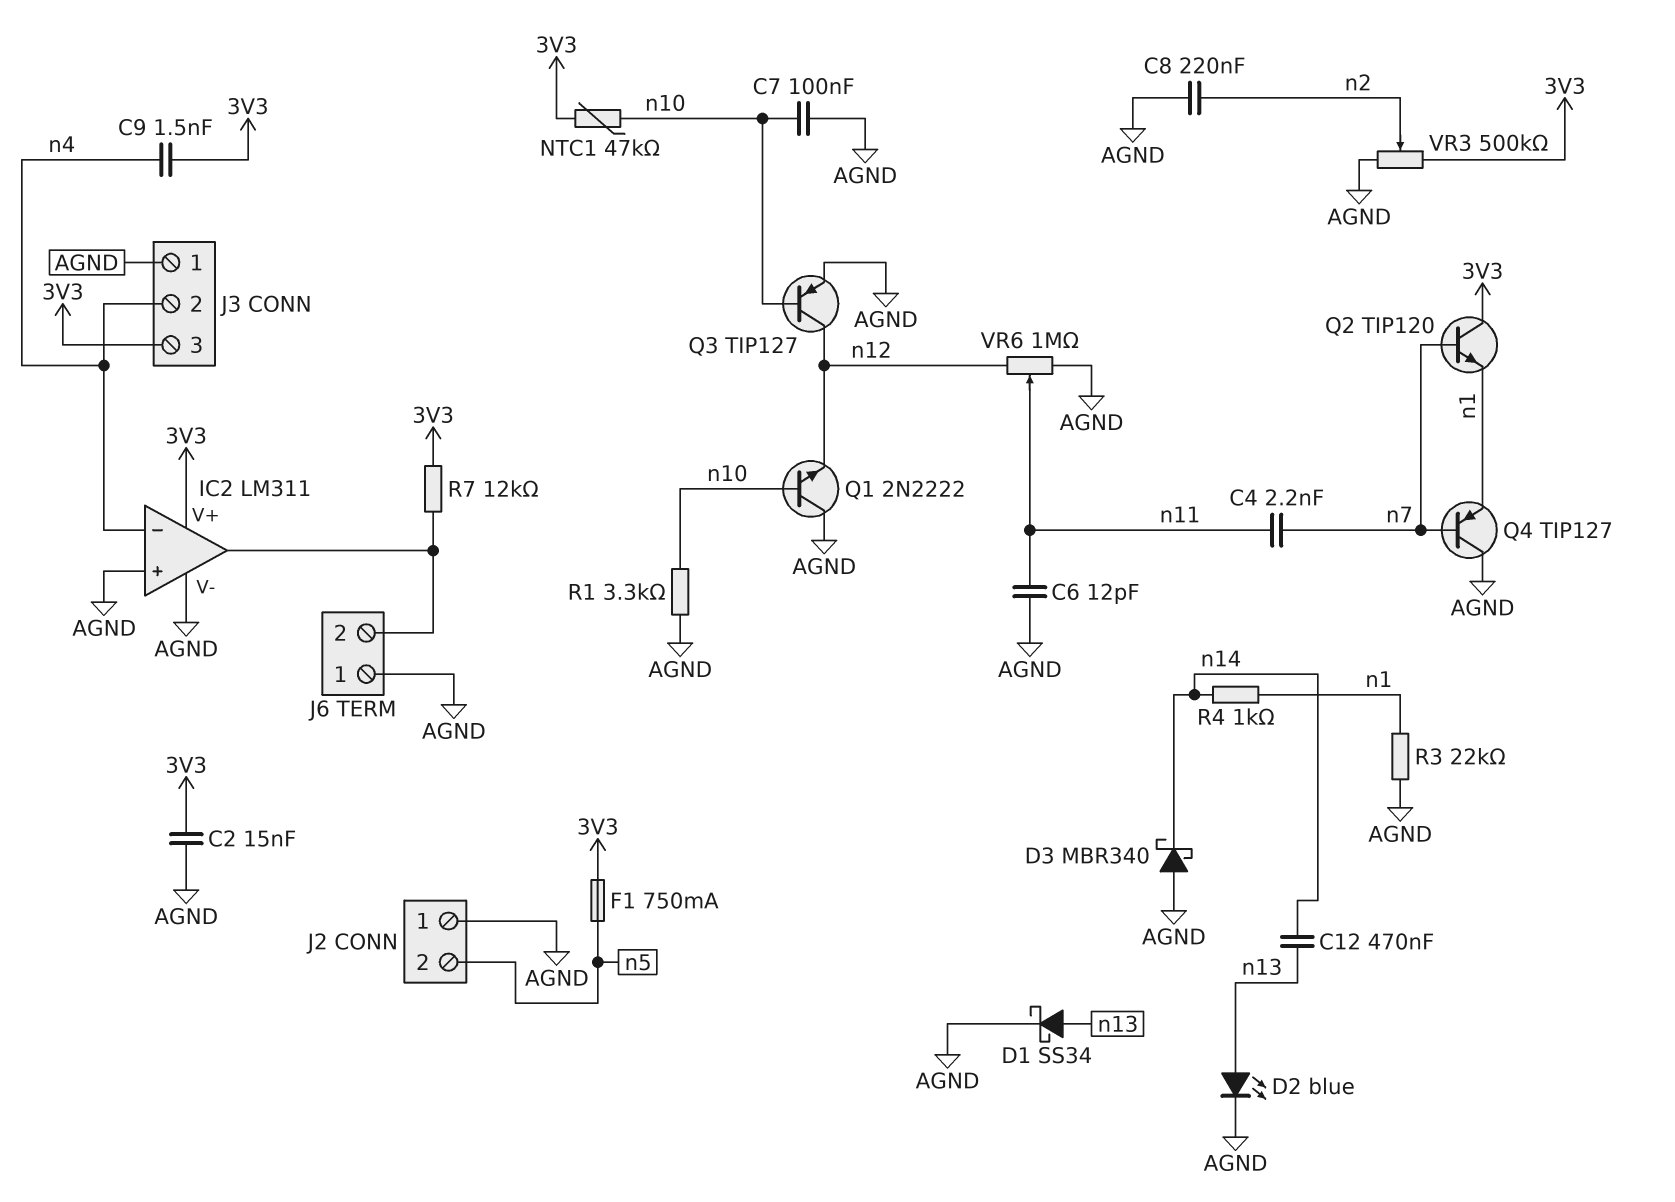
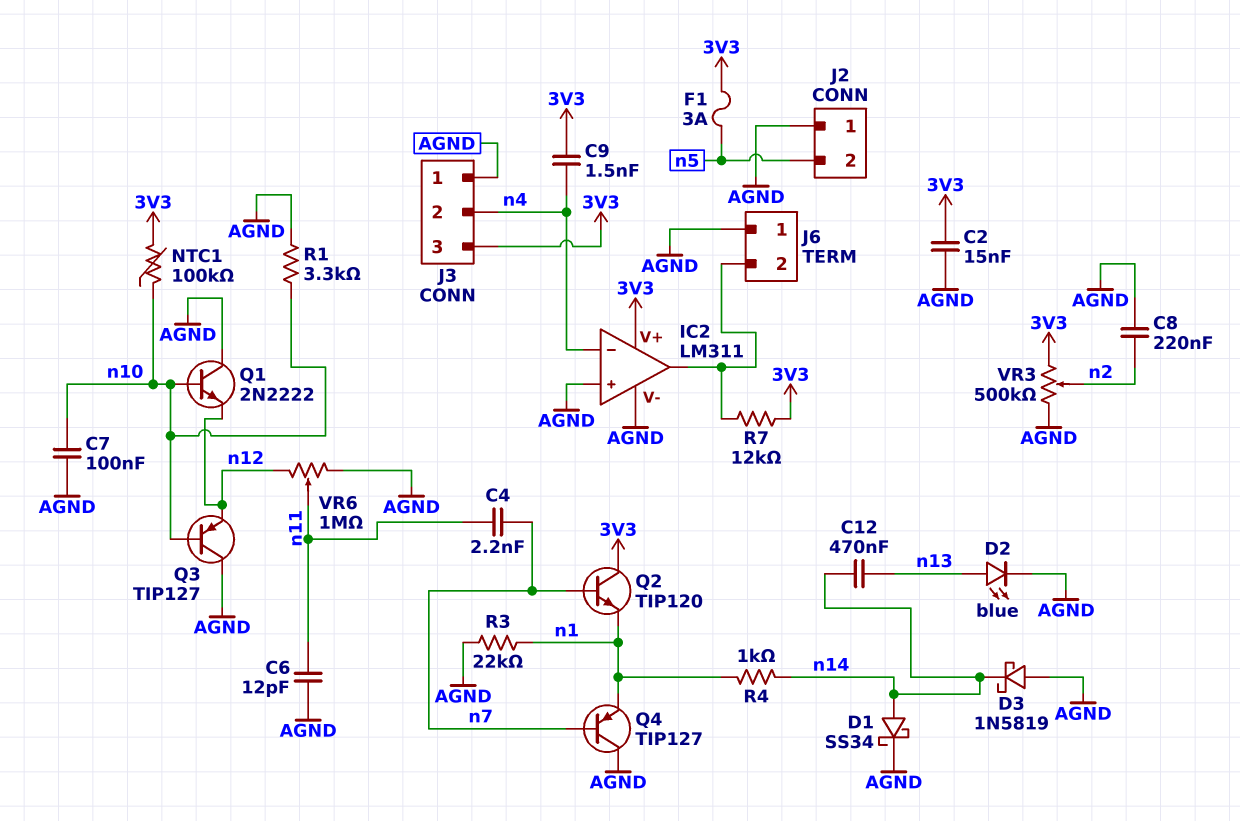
D1: schottky SS34 (A n13, K AGND) -> schottky SS34 (A n14, K AGND)
D3: schottky MBR340 (A AGND, K n14) -> schottky 1N5819 (A AGND, K n14)
F1: 750mA (3V3, n5) -> 3A (3V3, n5)
NTC1: 47k (3V3, n10) -> 100k (3V3, n10)
Q3: PNP TIP127 (B n10, C n12, E AGND) -> PNP TIP127 (B n10, C AGND, E n12)

